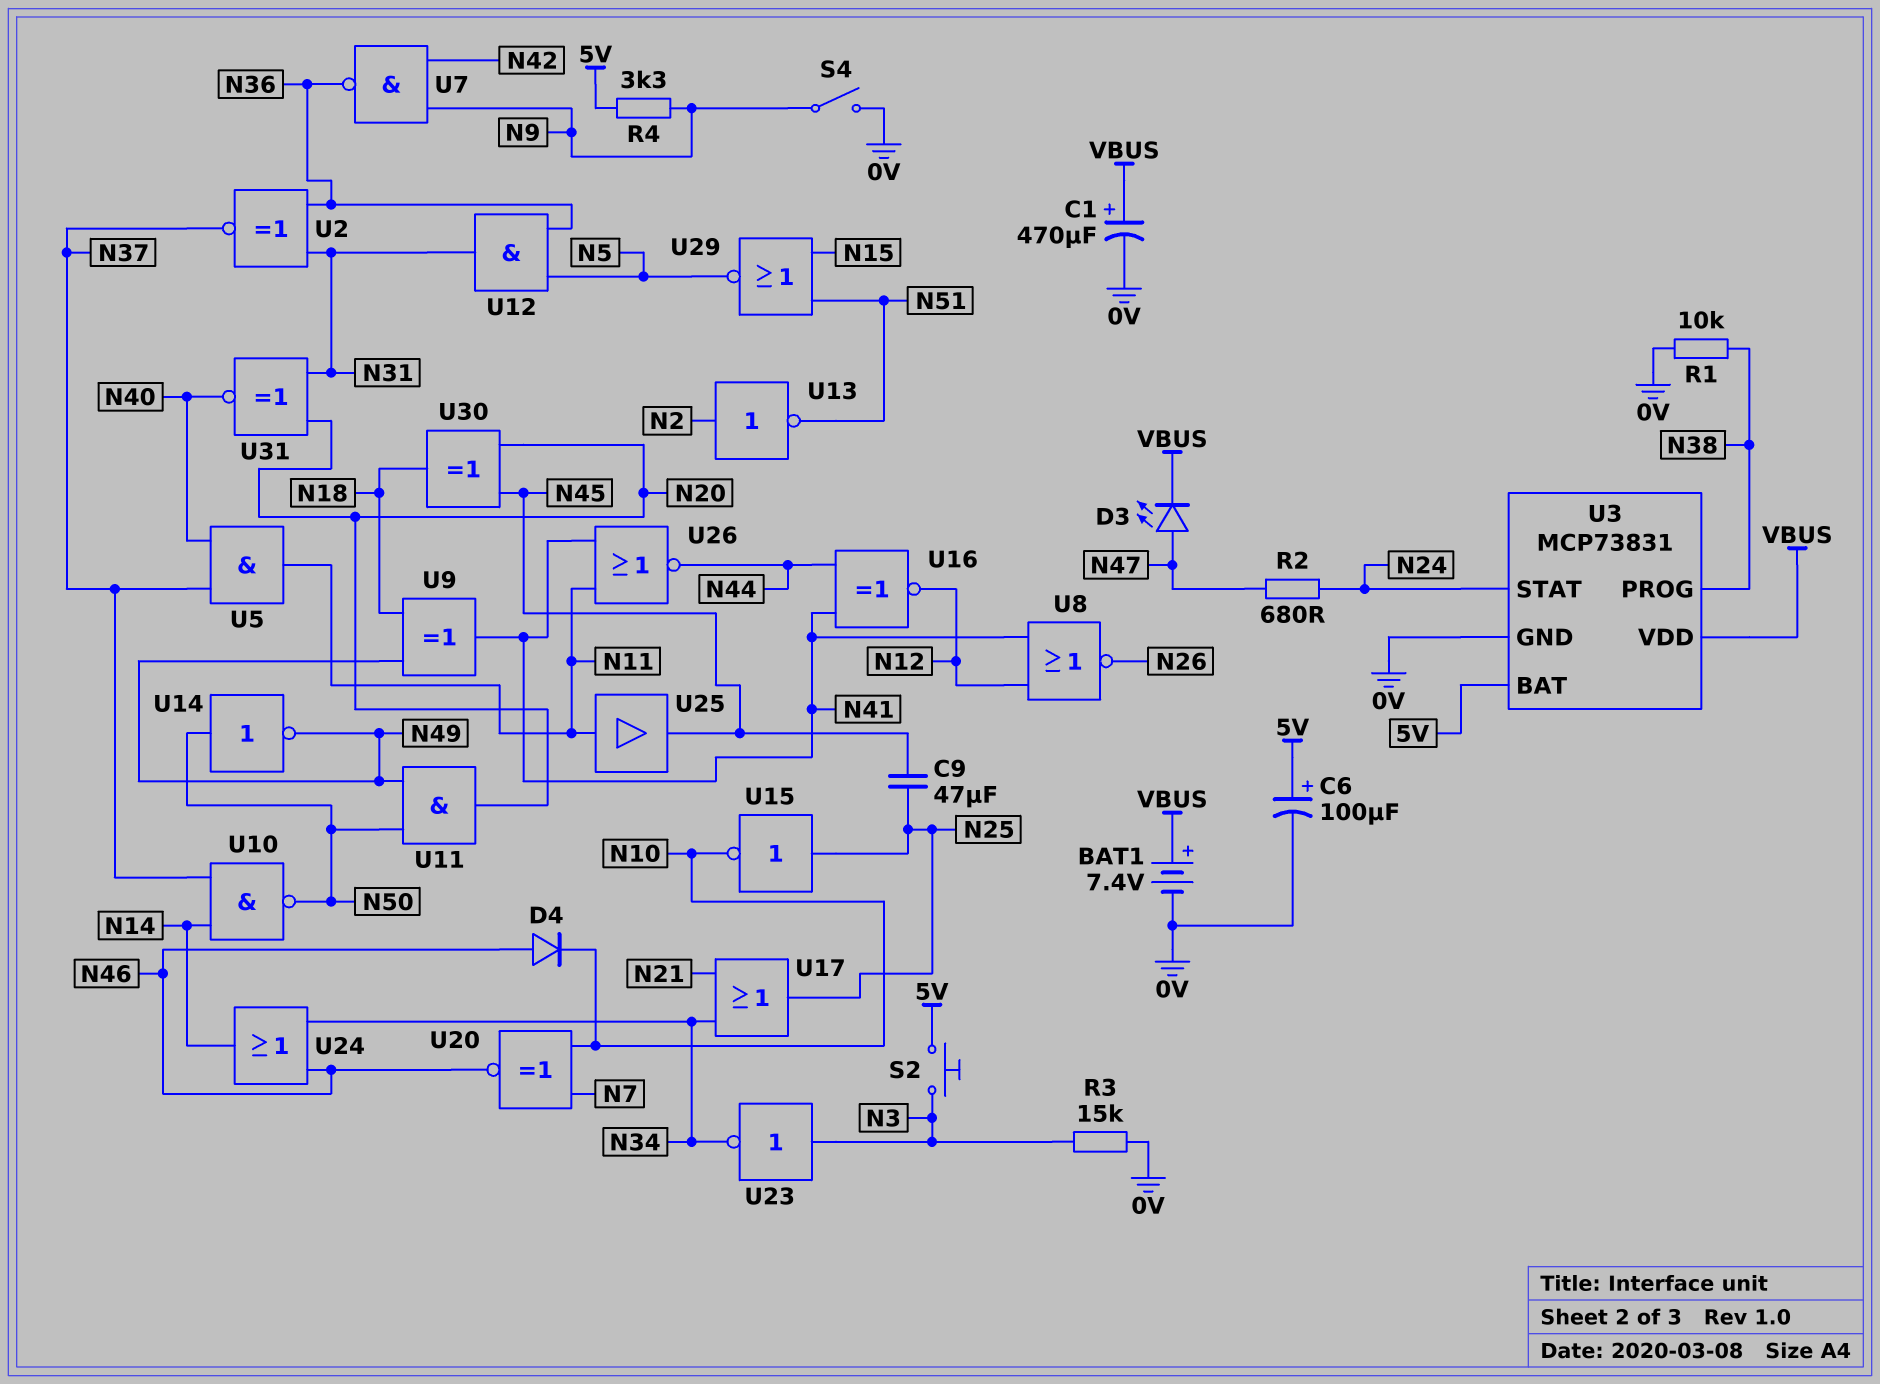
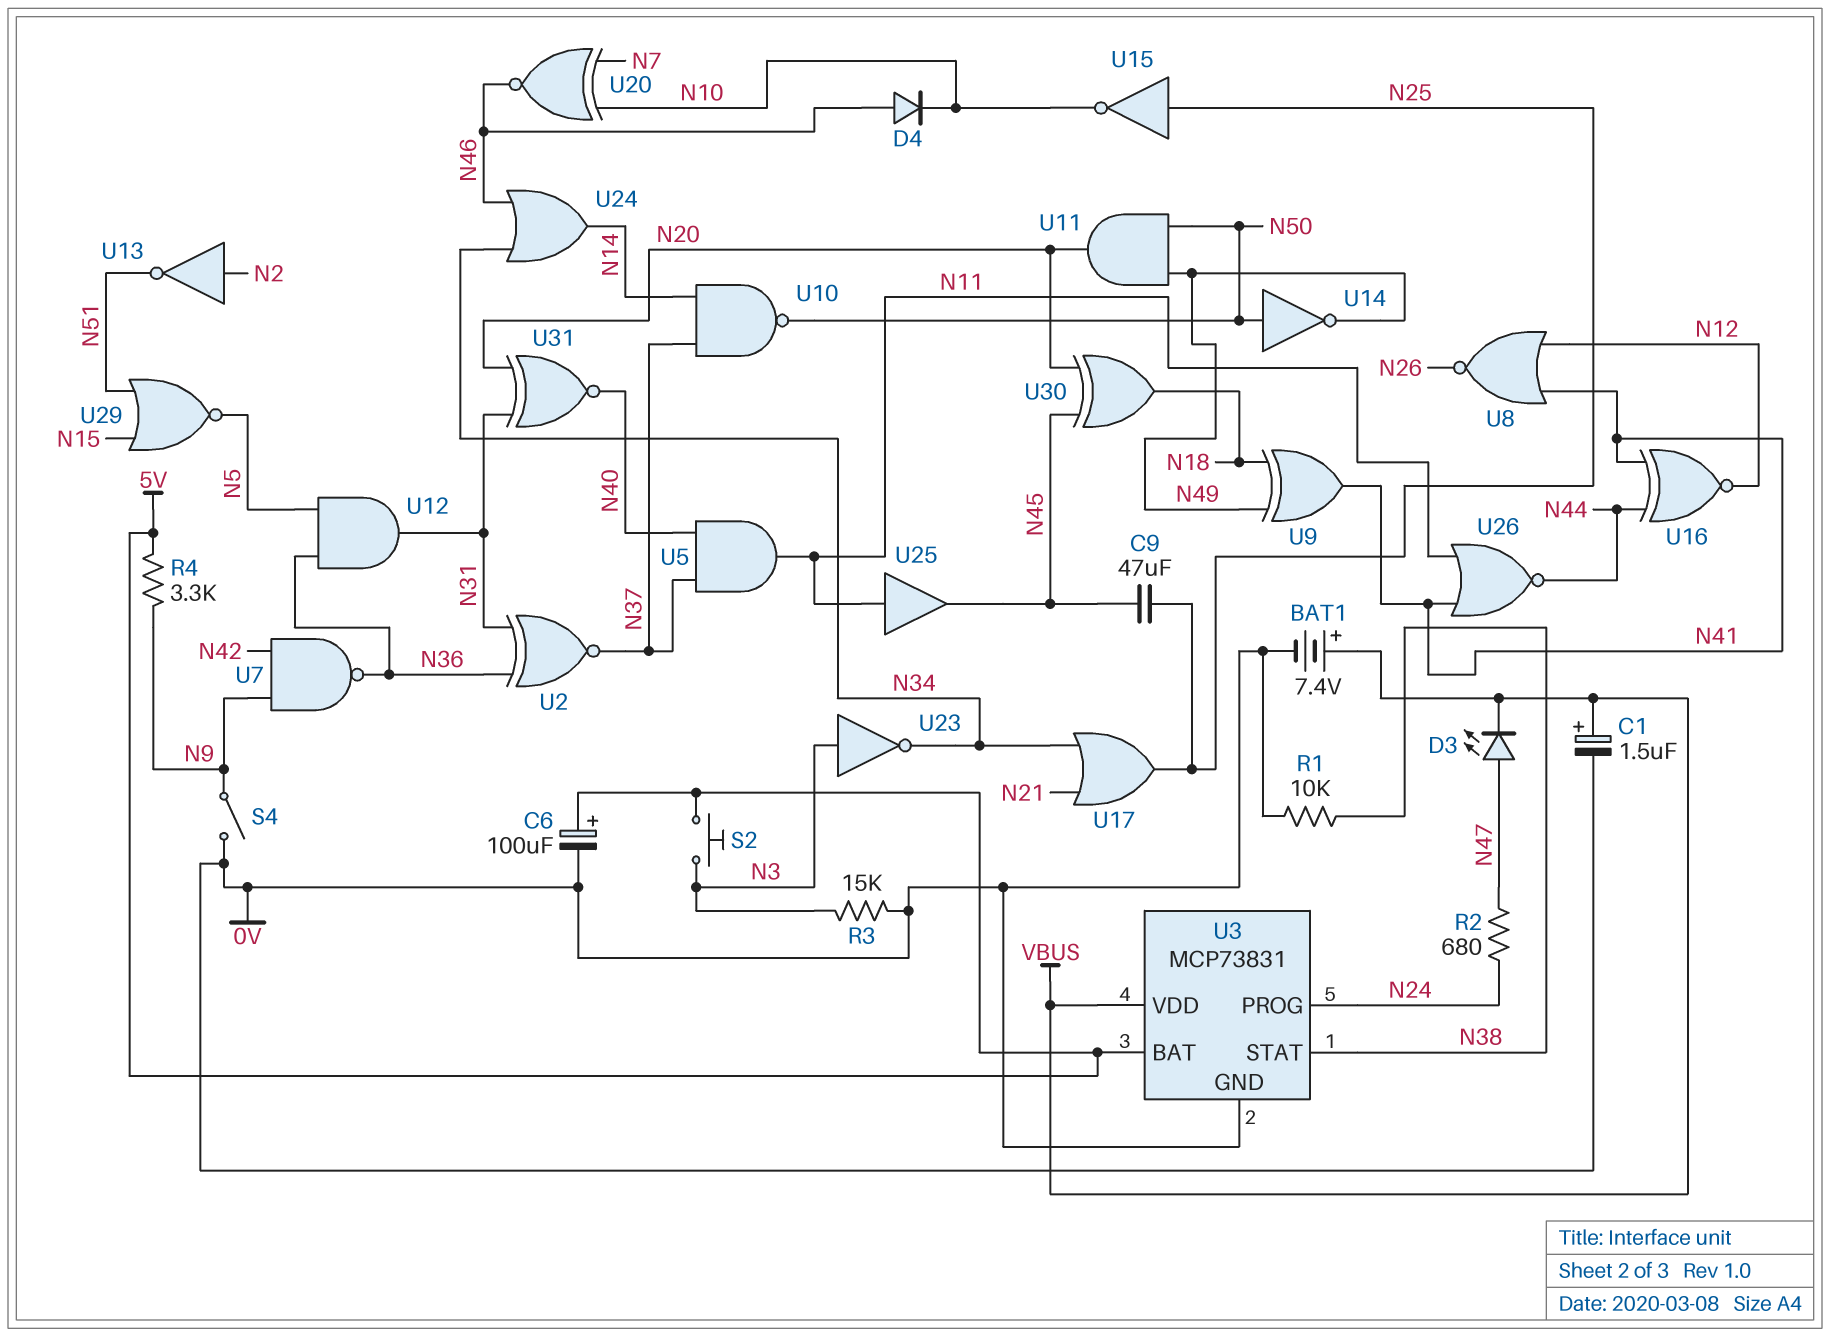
C1: 470uF (plus VBUS, minus 0V) -> 1.5uF (plus VBUS, minus 0V)
U3 pin PROG: N38 -> N24
U3 pin STAT: N24 -> N38

